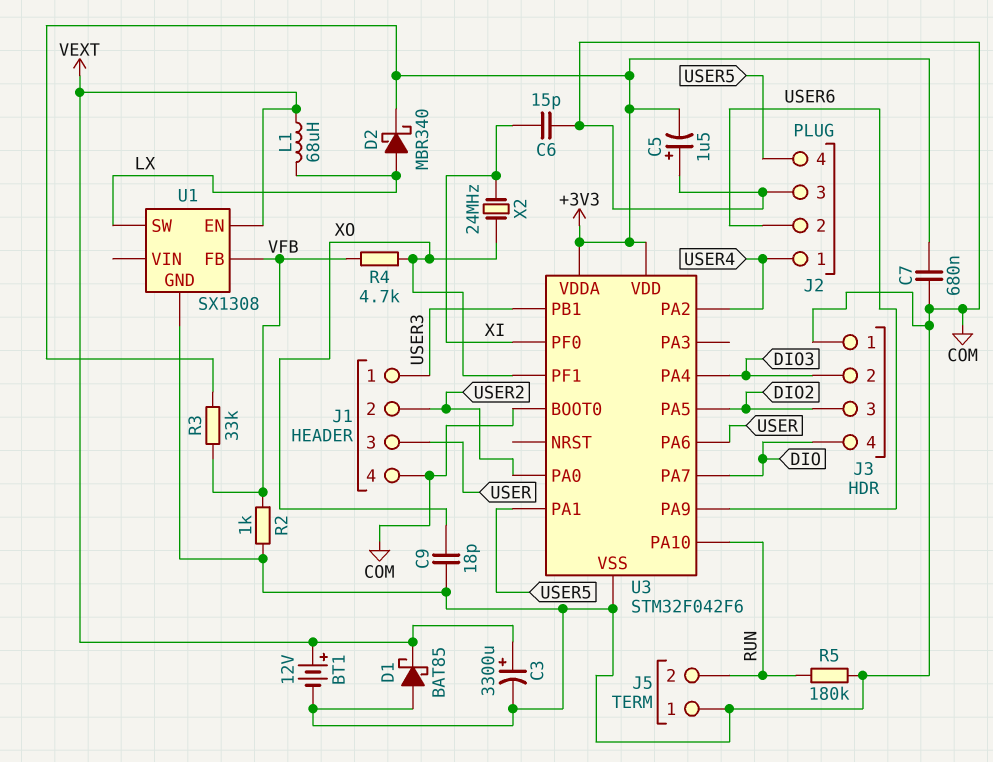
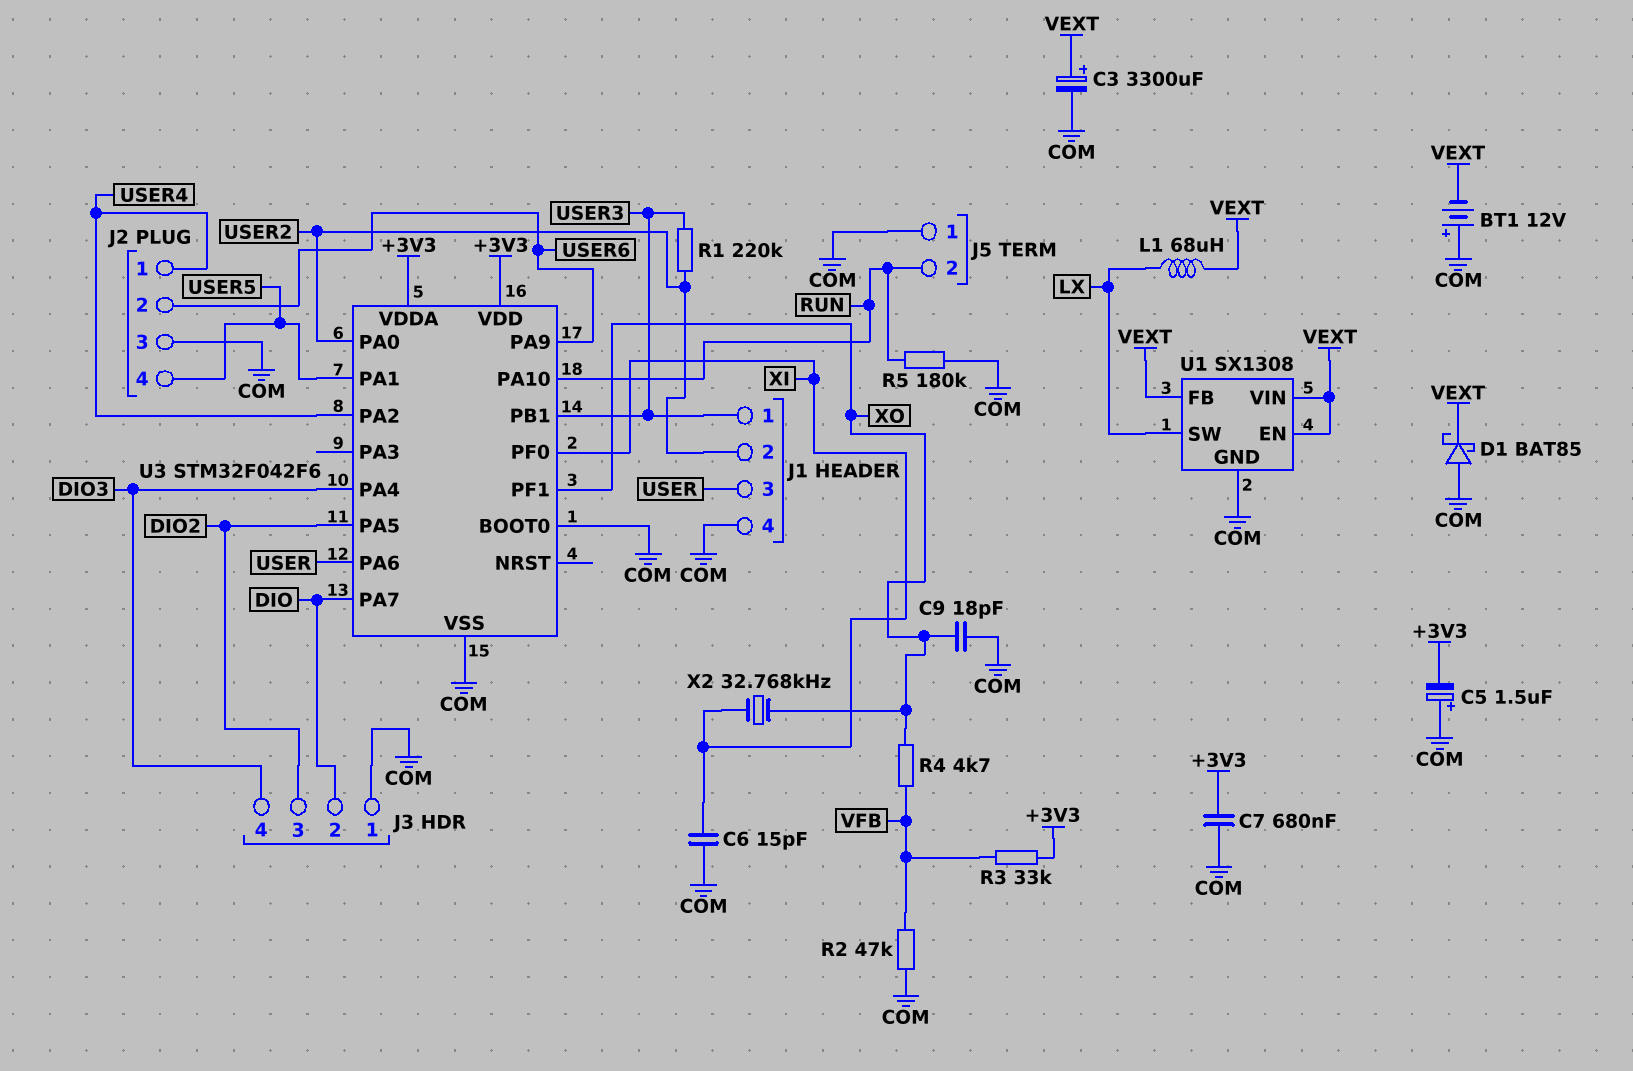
BT1: 12V (plus VEXT, minus COM) -> 12V (plus COM, minus VEXT)
D2: schottky MBR340 (A LX, K +3V3) -> none
J3 pin 2: DIO3 -> DIO
J3 pin 4: DIO -> DIO3
R1: none -> 220k (USER2, USER3)
R2: 1k (COM, VFB) -> 47k (COM, VFB)
U1 pin FB: VFB -> VEXT
U1 pin VIN: none -> VEXT
X2: 24MHz (XI, XO) -> 32.768kHz (XI, XO)

